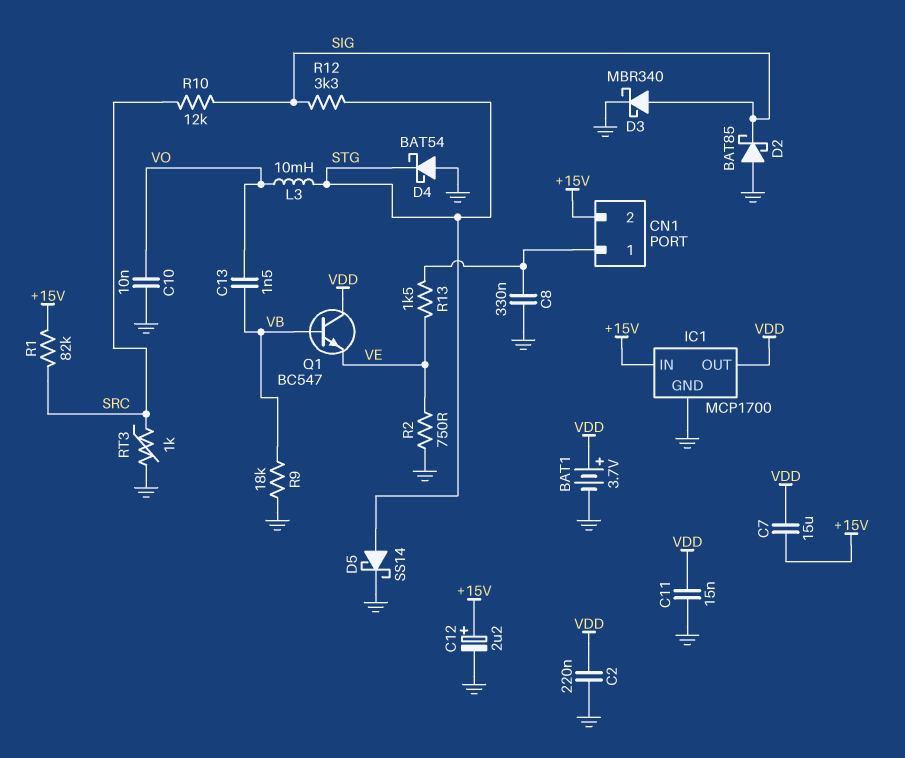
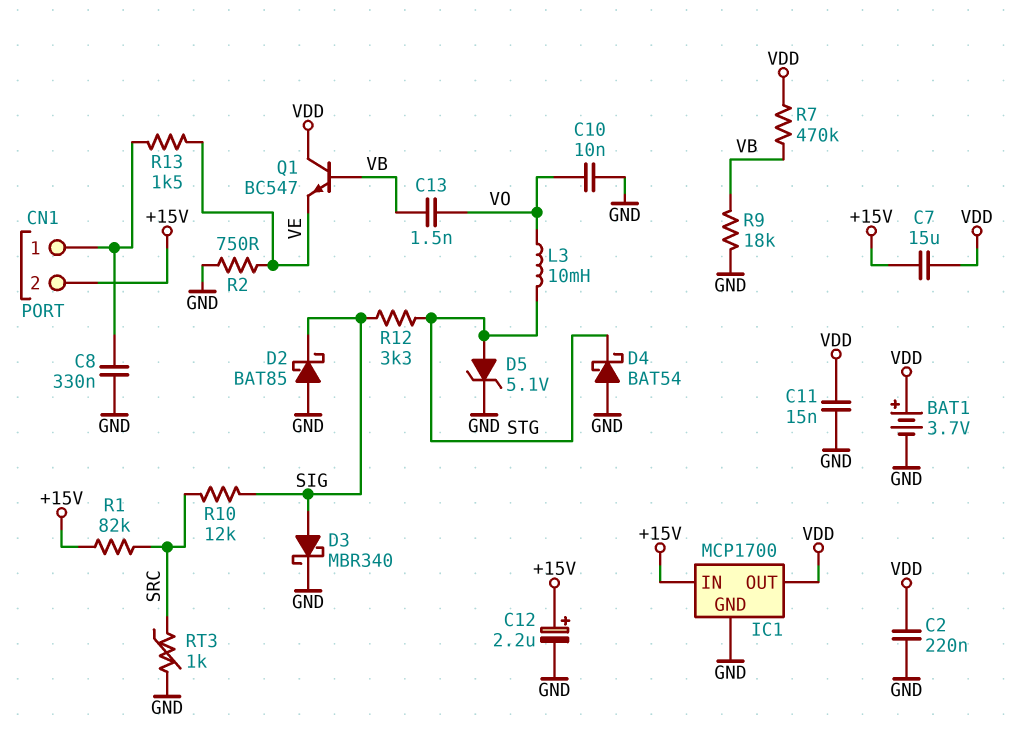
D5: schottky SS14 (A STG, K GND) -> zener 5.1V (A STG, K GND)
R7: none -> 470k (VB, VDD)

